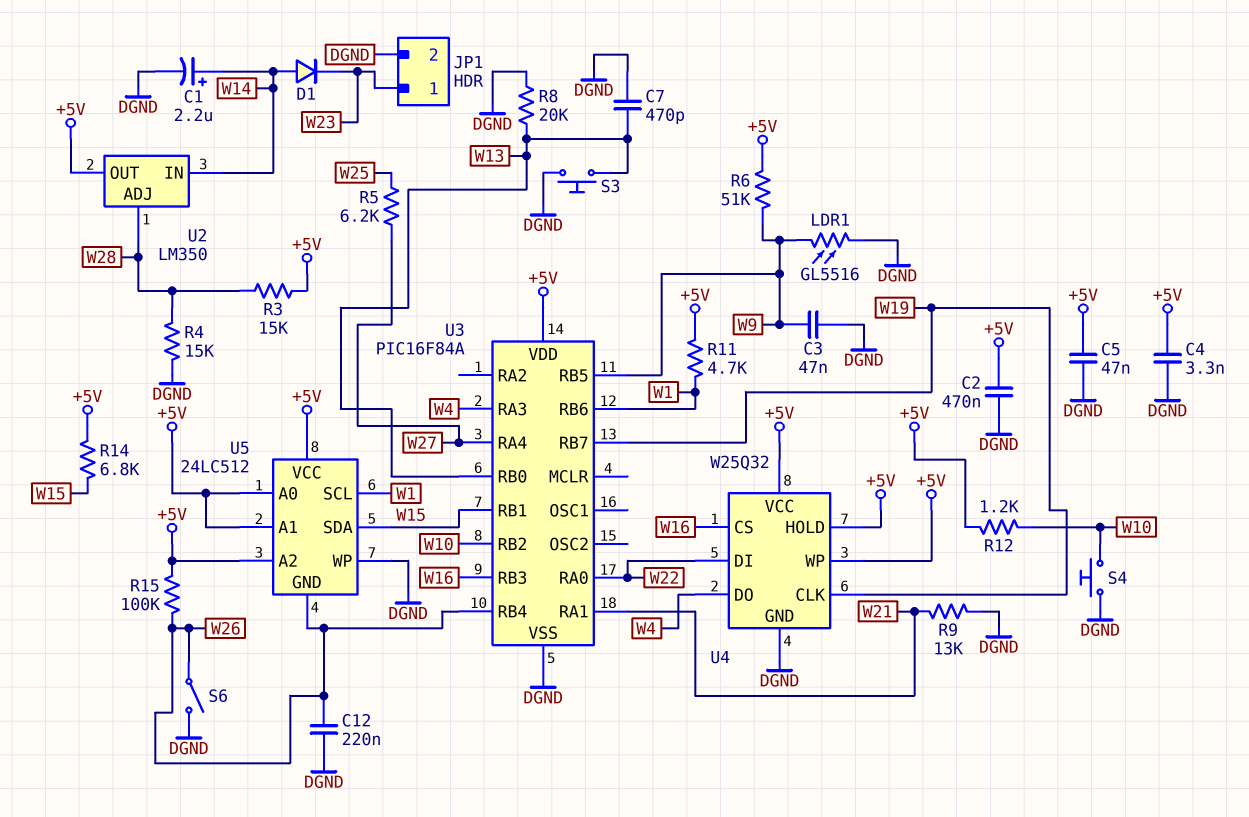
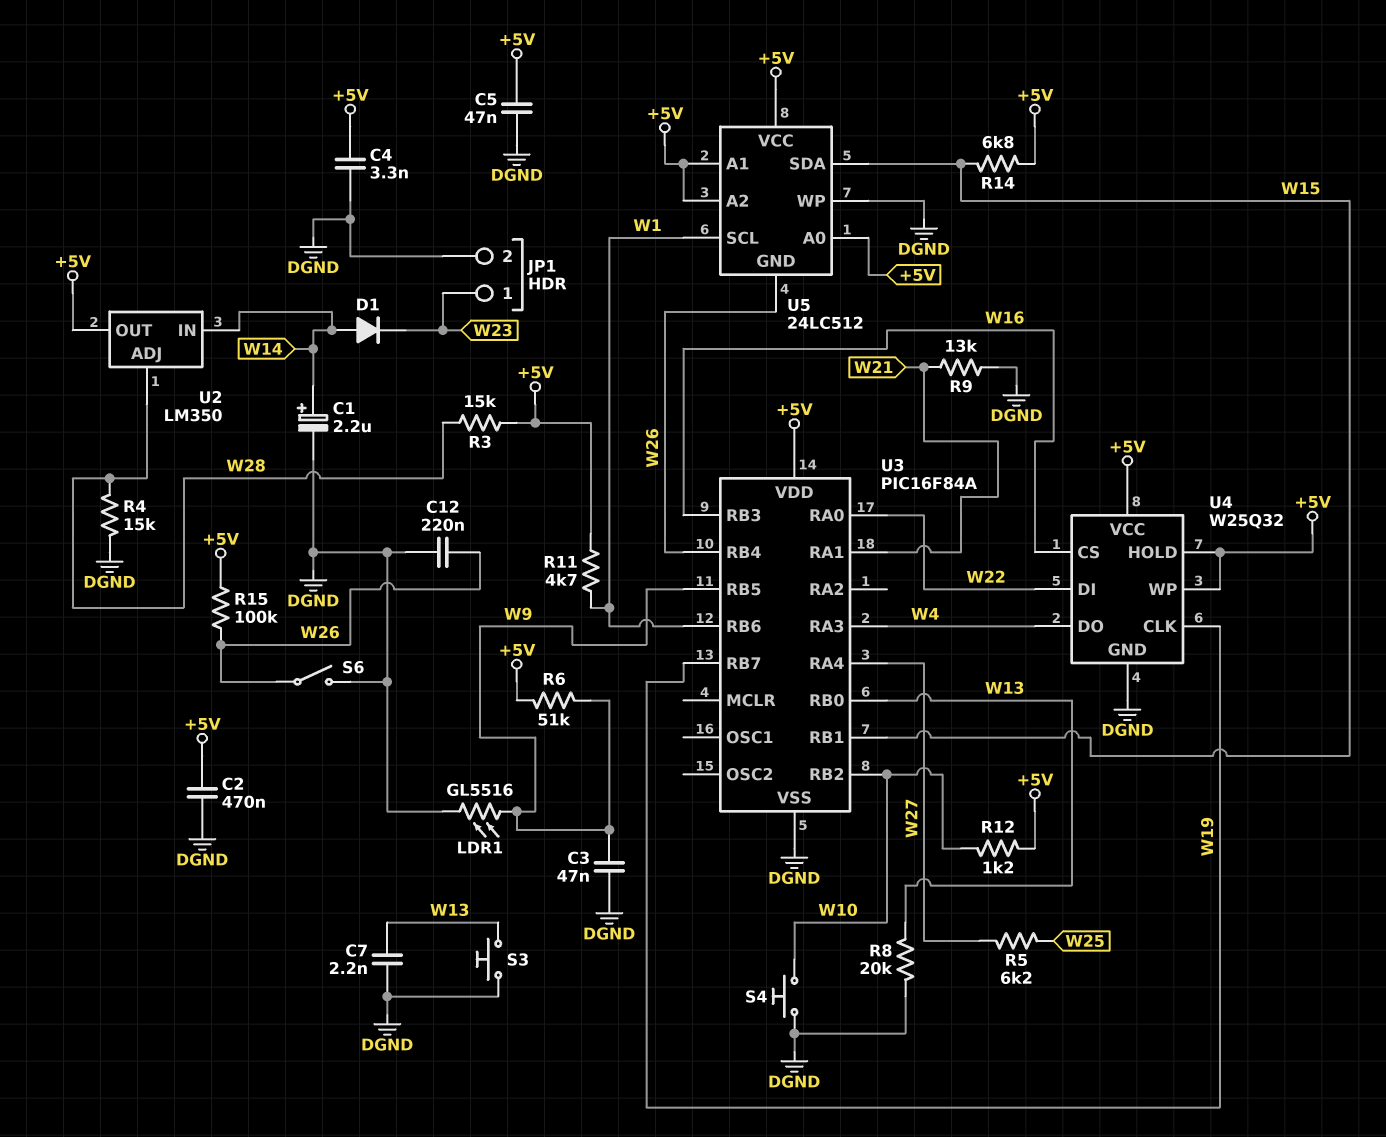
C7: 470pF (DGND, W13) -> 2.2nF (DGND, W13)

